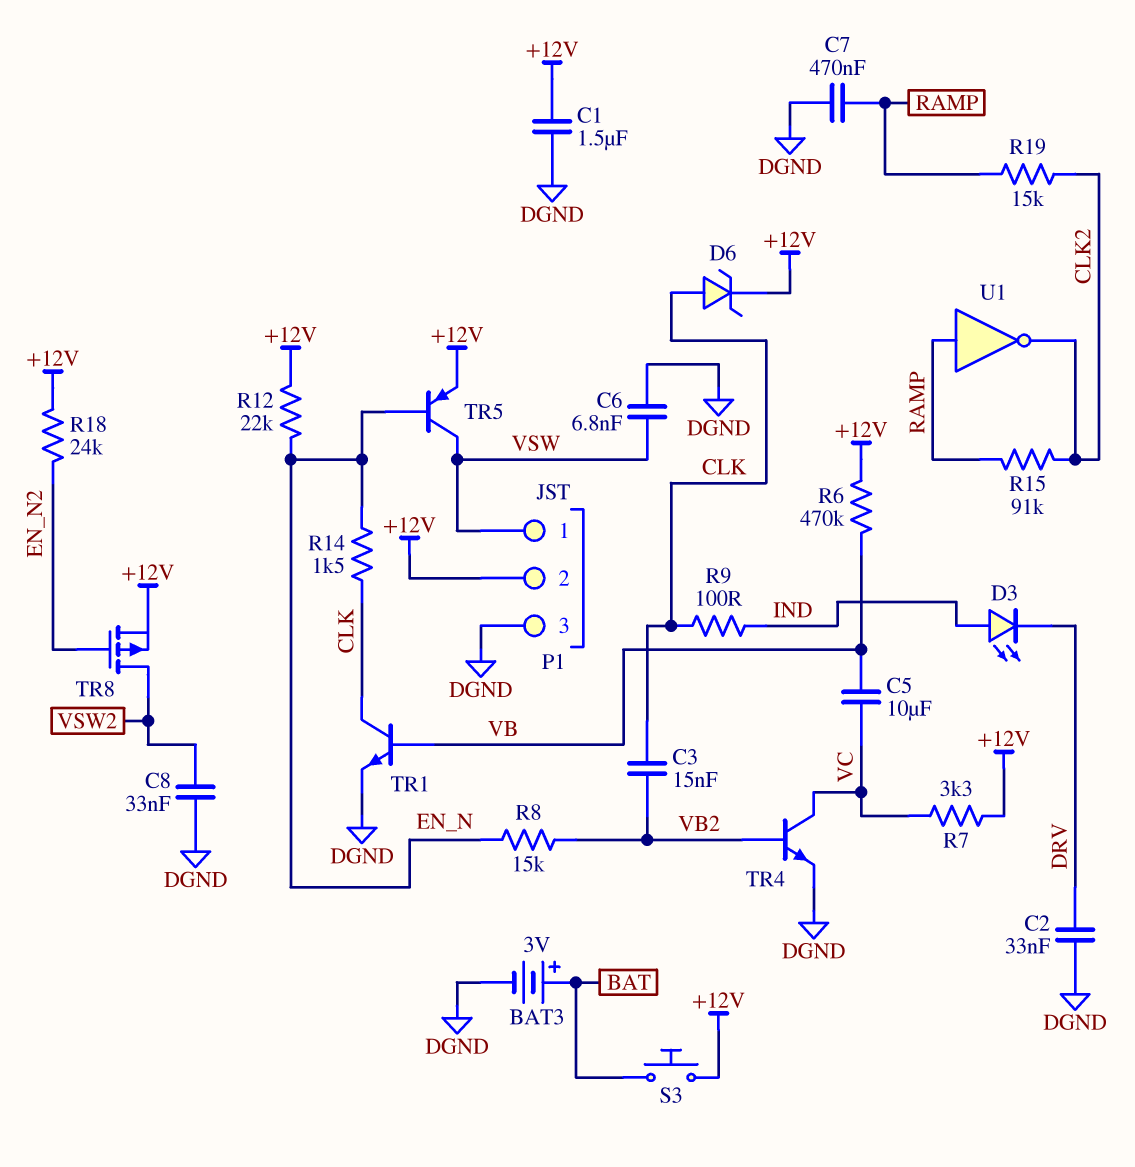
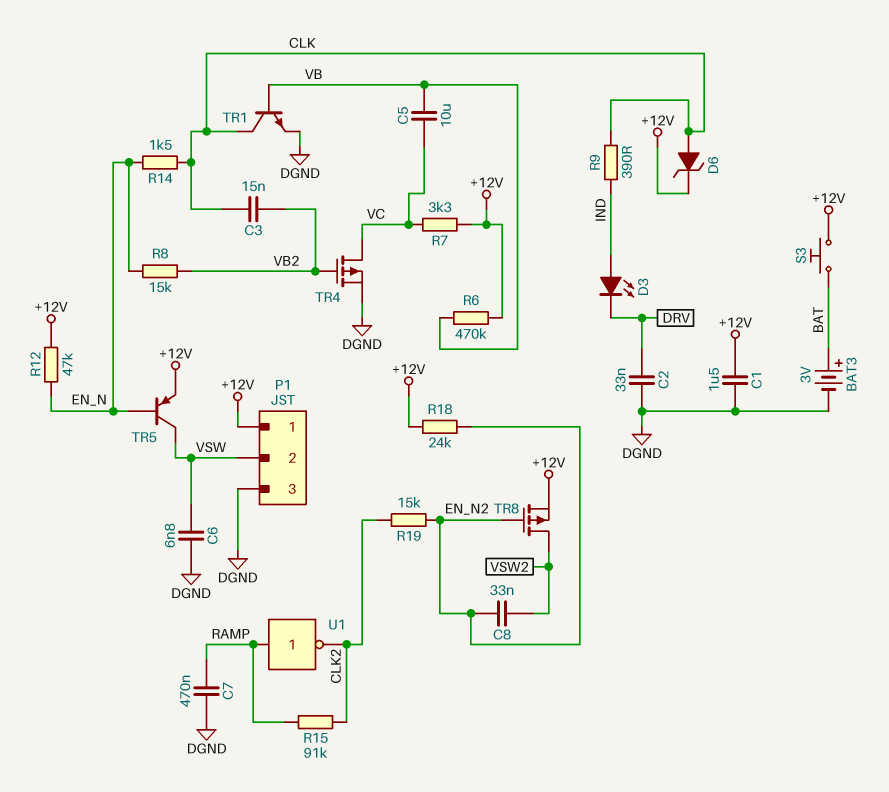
C8: 33nF (DGND, VSW2) -> 33nF (EN_N2, VSW2)
P1 pin 1: VSW -> +12V
P1 pin 2: +12V -> VSW
R9: 100 (CLK, IND) -> 390 (CLK, IND)
R12: 22k (+12V, EN_N) -> 47k (+12V, EN_N)
R19: 15k (CLK2, RAMP) -> 15k (CLK2, EN_N2)
TR4: NPN (B VB2, C VC, E DGND) -> PMOS (G VB2, D VC, S DGND)

